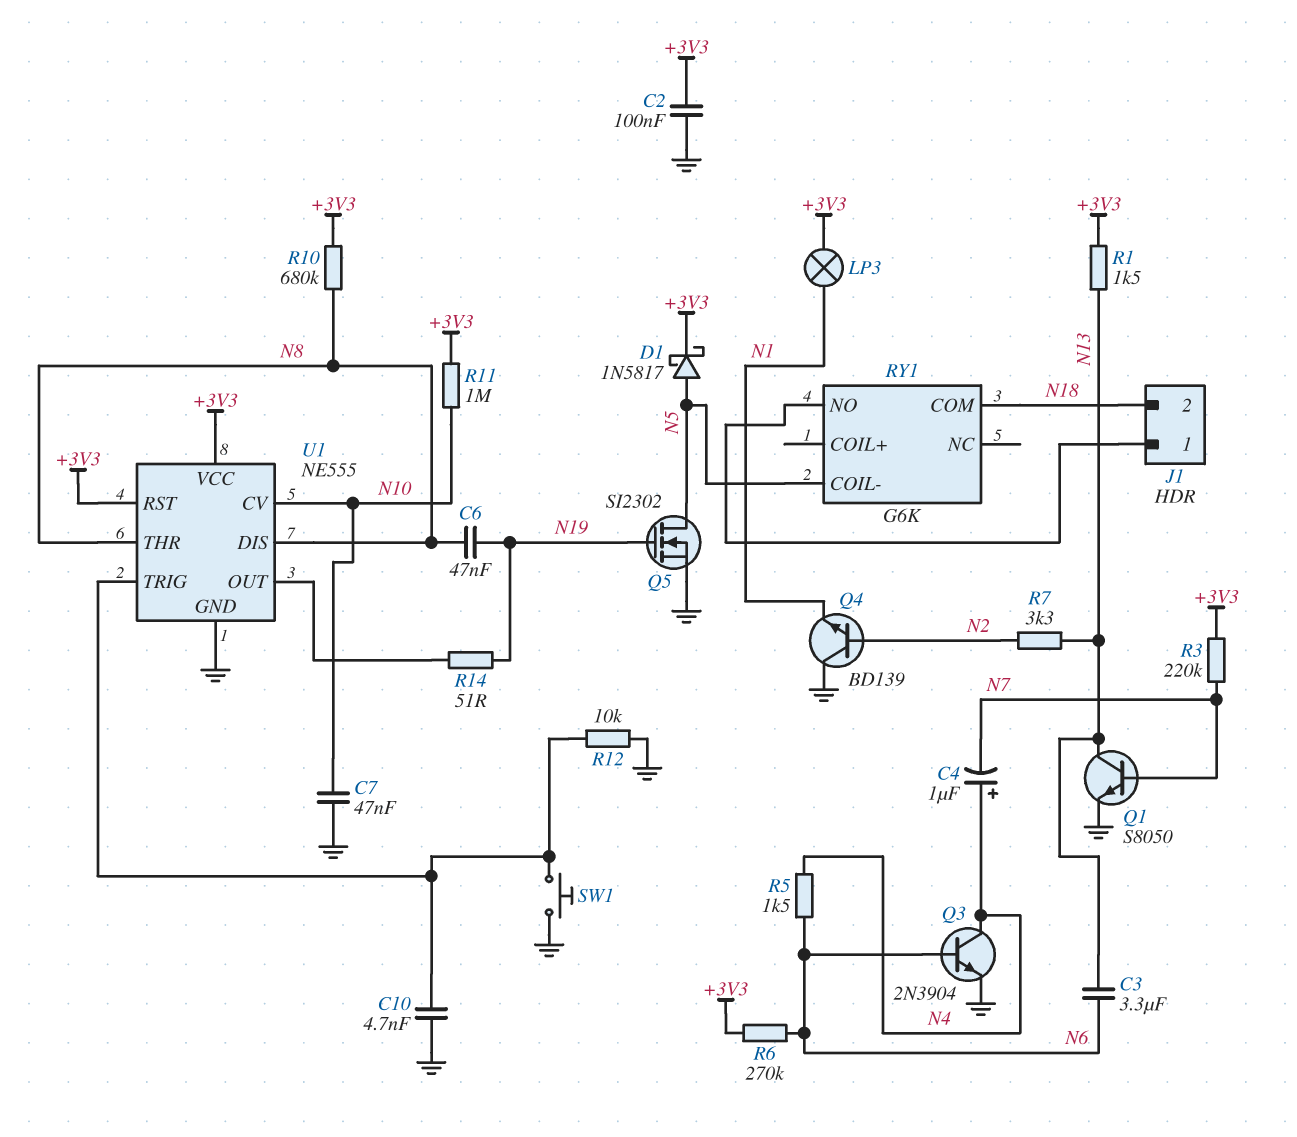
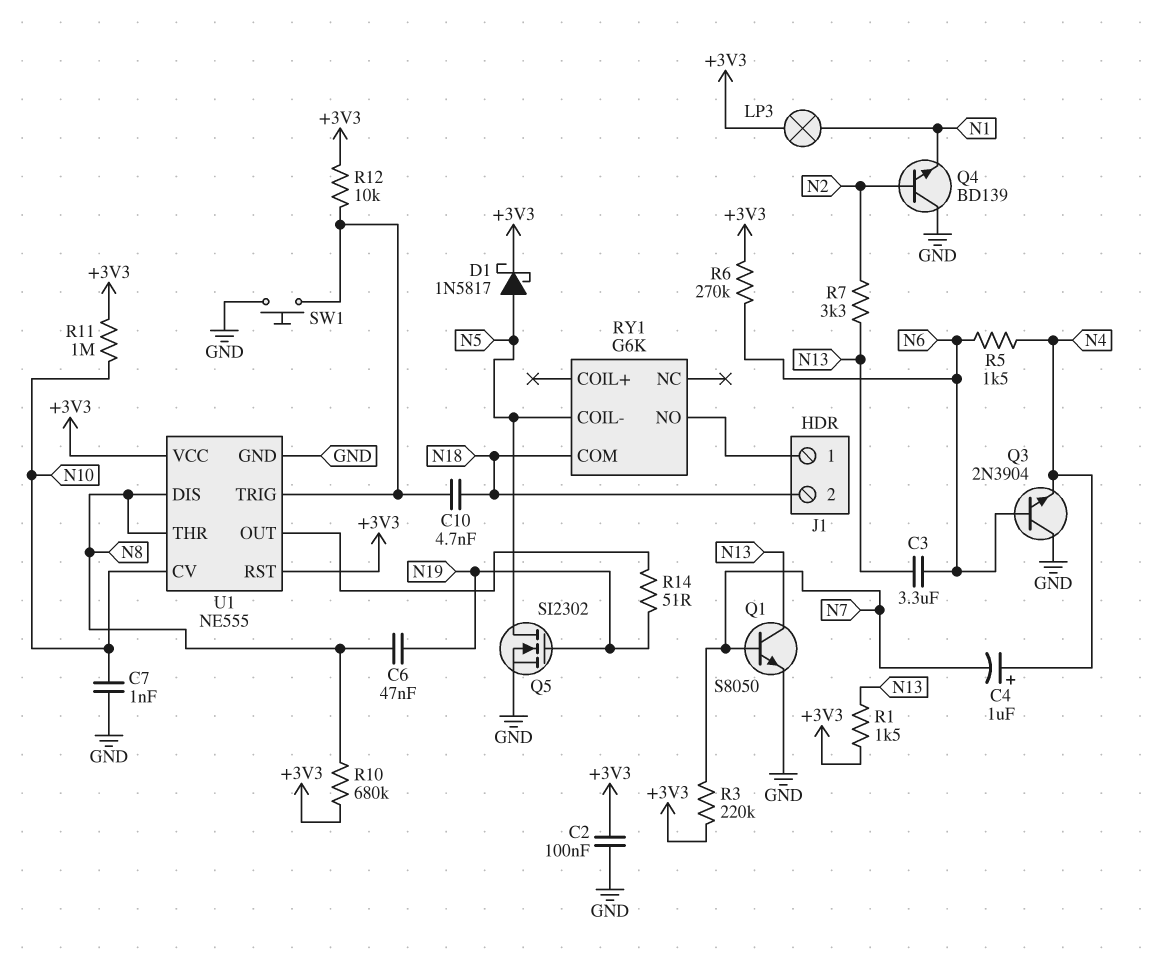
C7: 47nF (GND, N10) -> 1nF (GND, N10)
C10: 4.7nF (GND, U1/TRIG) -> 4.7nF (N18, U1/TRIG)
Q3: NPN 2N3904 (B N6, C N4, E GND) -> NPN 2N3904 (B N6, C GND, E N4)
R12: 10k (GND, U1/TRIG) -> 10k (+3V3, U1/TRIG)

